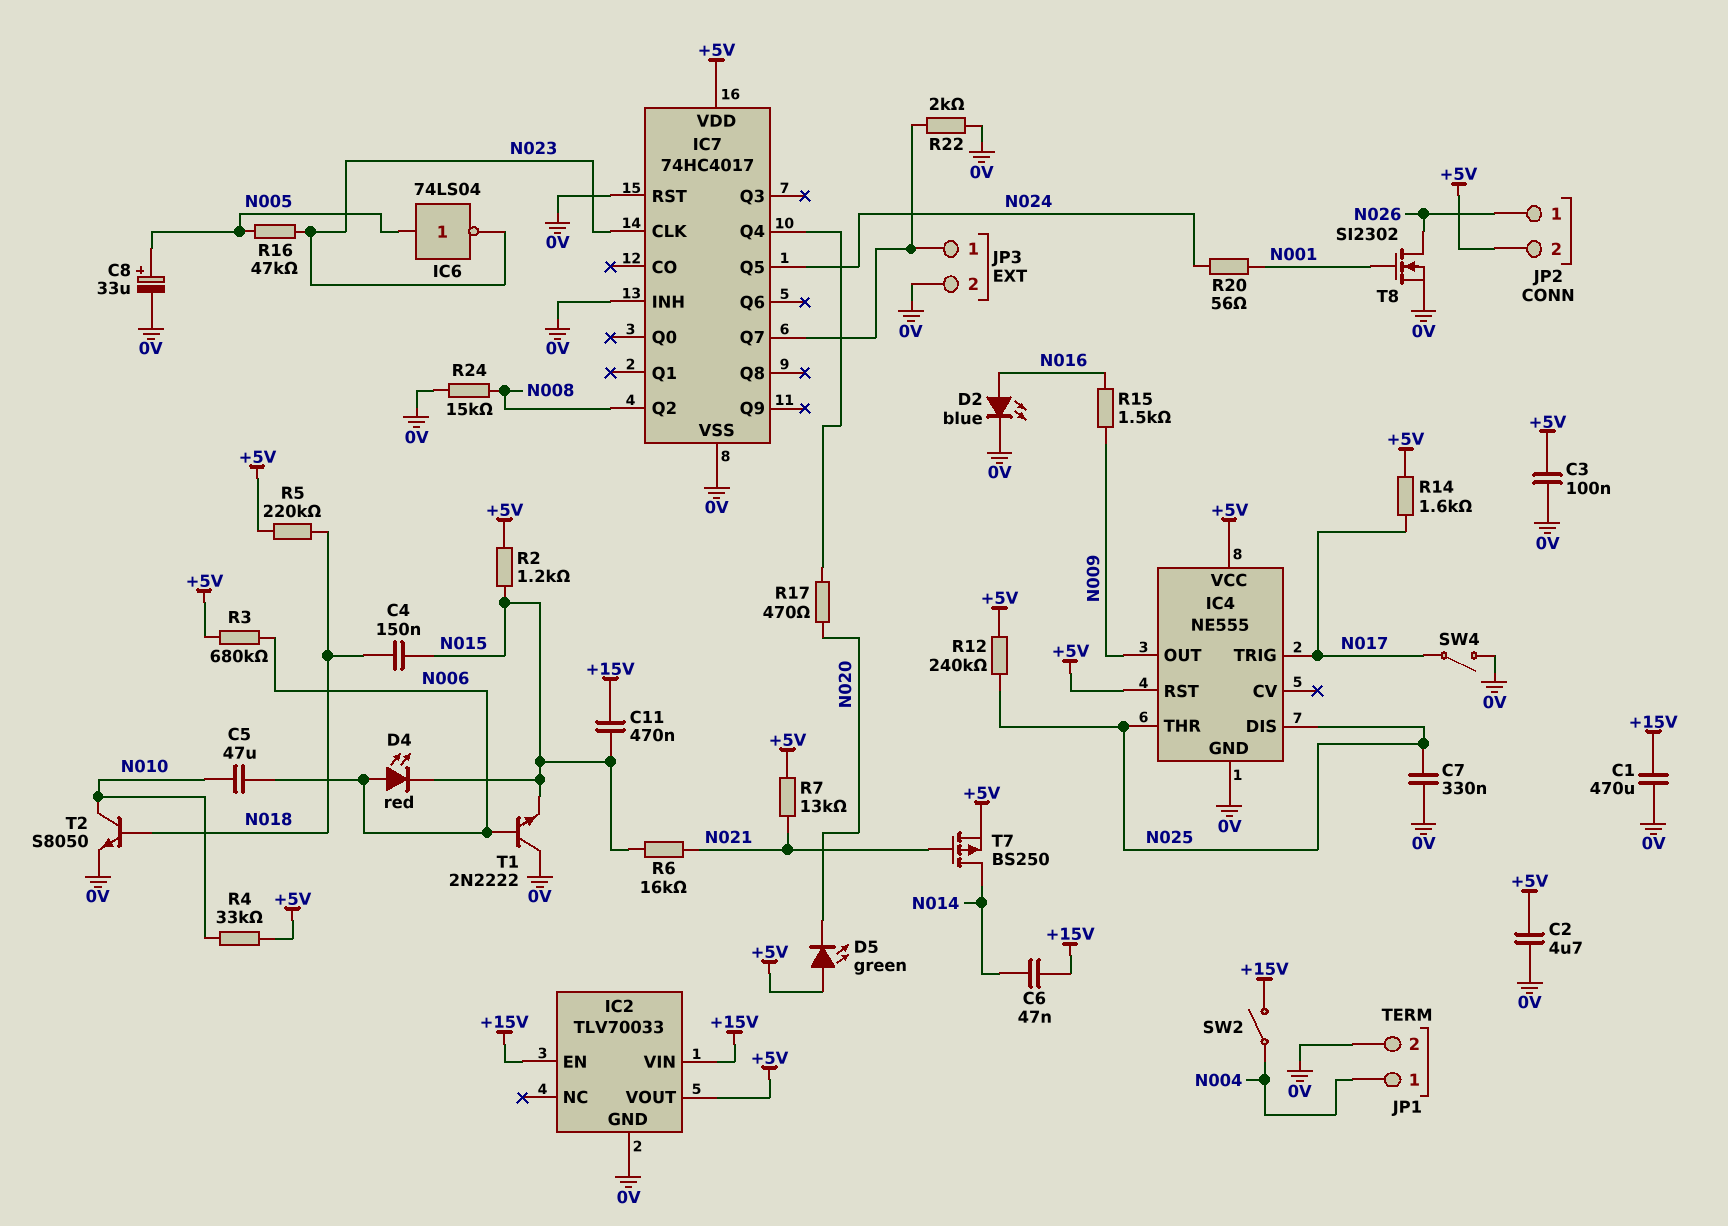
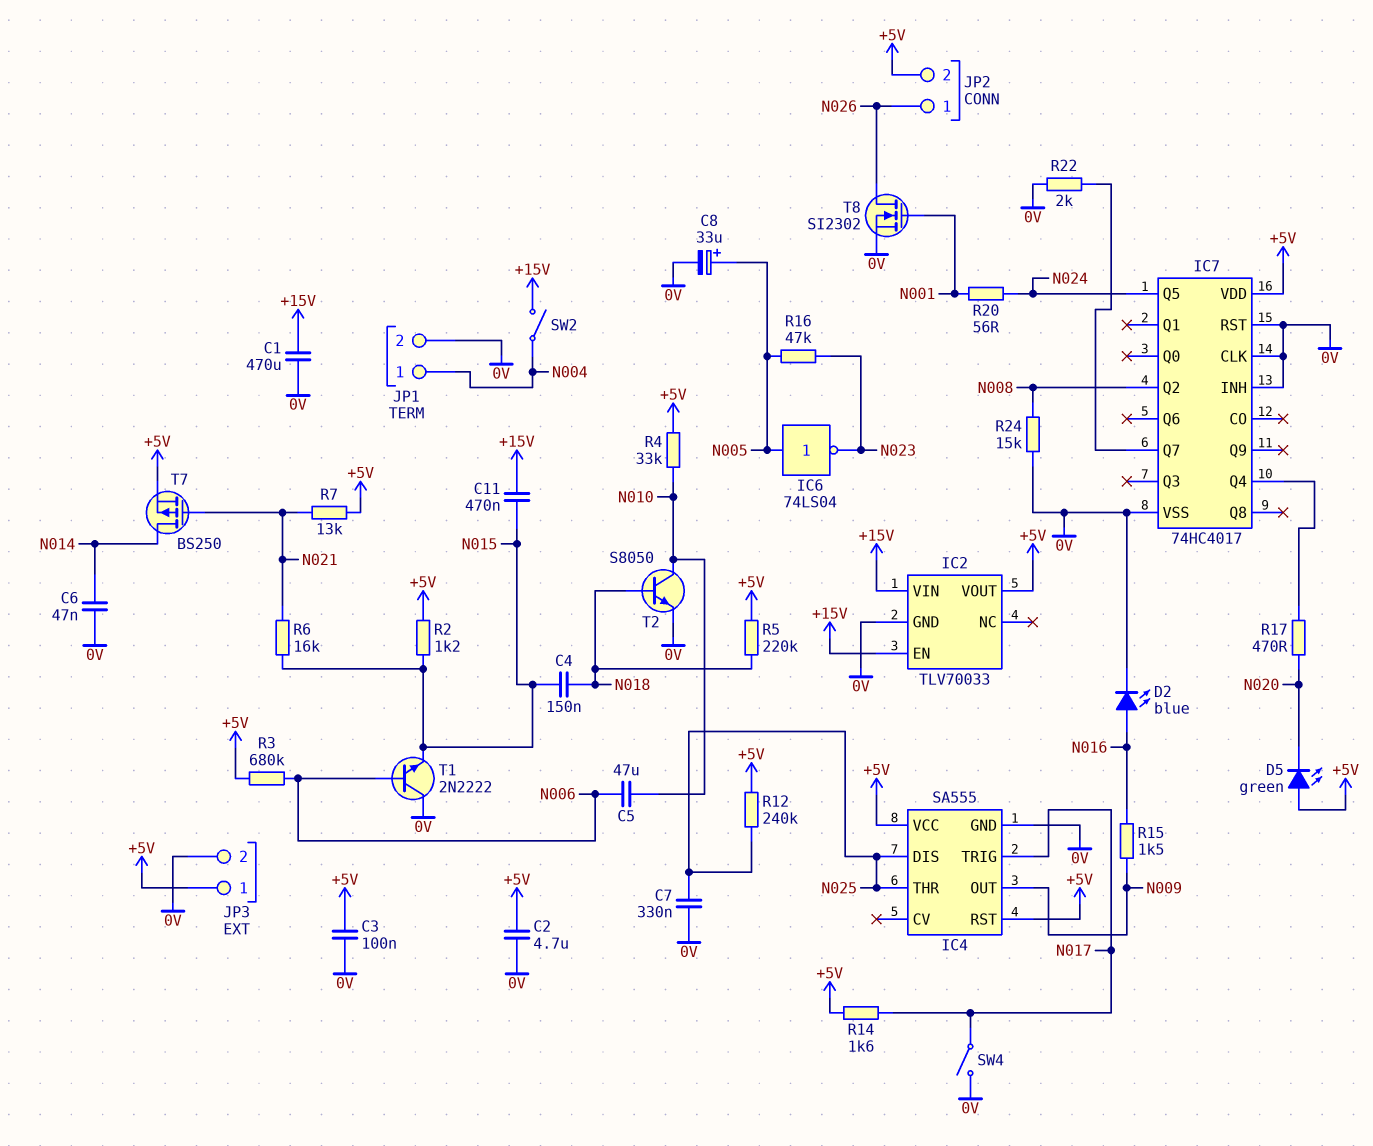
C6: 47nF (+15V, N014) -> 47nF (0V, N014)
D4: LED red (A N006, K N015) -> none
IC4: NE555 -> SA555
IC7 pin CLK: N023 -> 0V
JP3 pin 1: IC7/Q7 -> +5V

